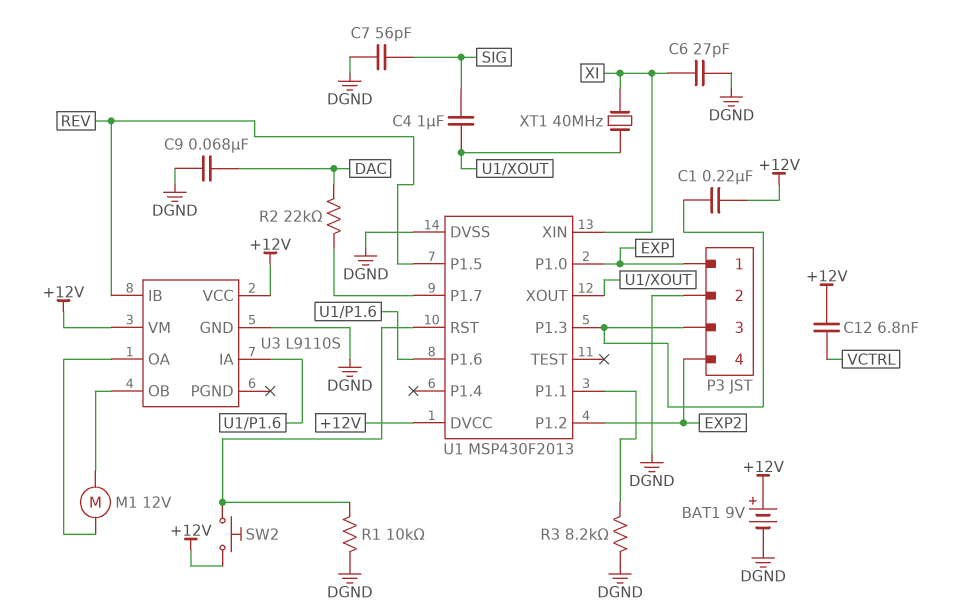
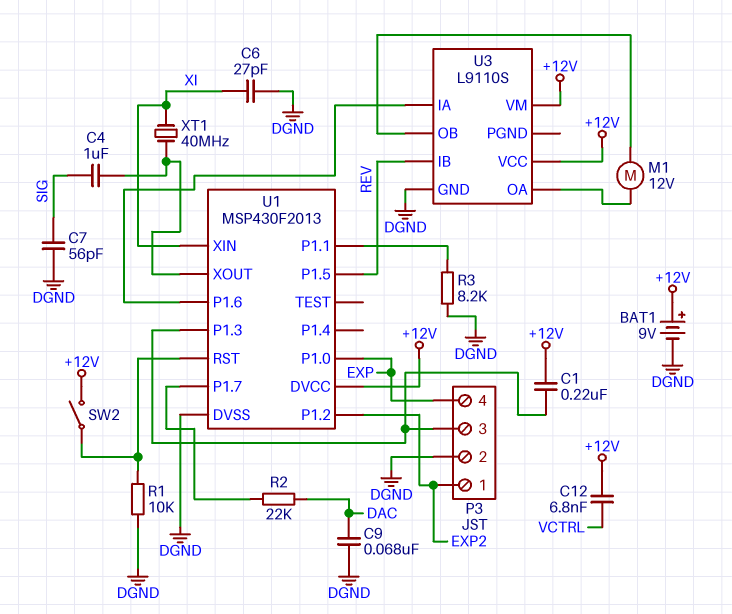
P3 pin 1: EXP -> EXP2
P3 pin 4: EXP2 -> EXP
SW2: button (+12V, U1/RST) -> switch (+12V, U1/RST)

